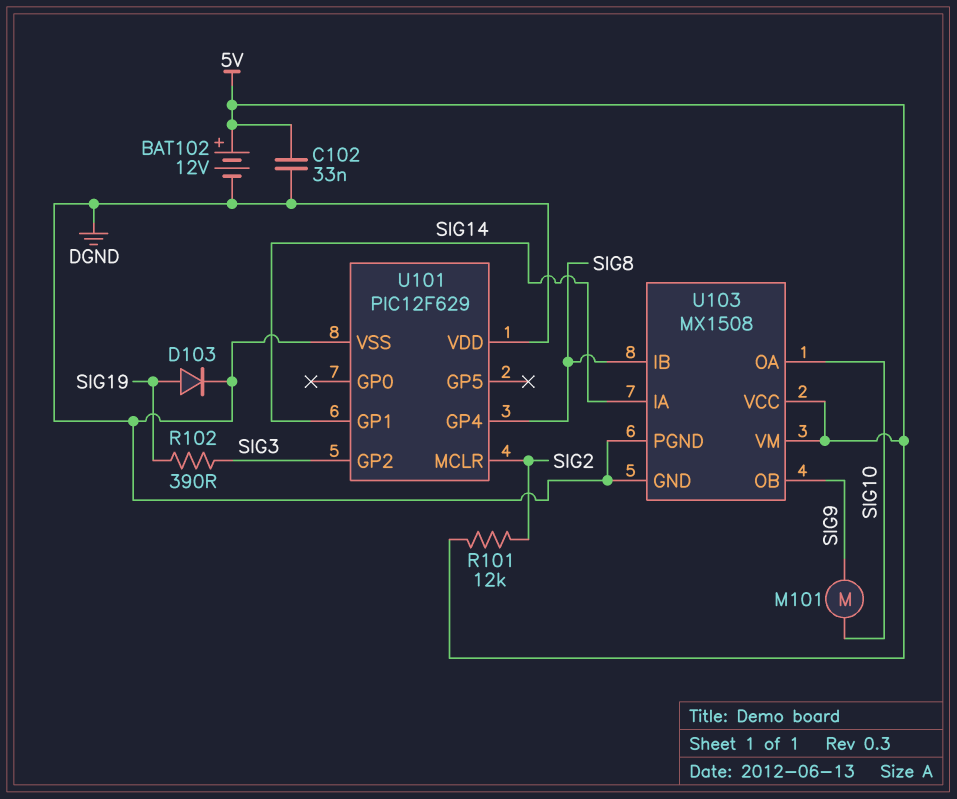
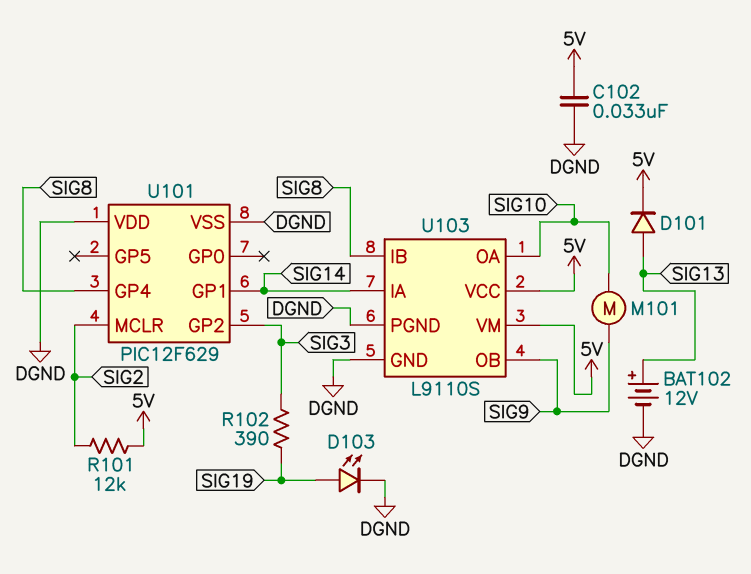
BAT102: 12V (plus 5V, minus DGND) -> 12V (plus SIG13, minus DGND)
D101: none -> diode (A SIG13, K 5V)
D103: diode (A SIG19, K DGND) -> LED (A SIG19, K DGND)
U103: MX1508 -> L9110S

